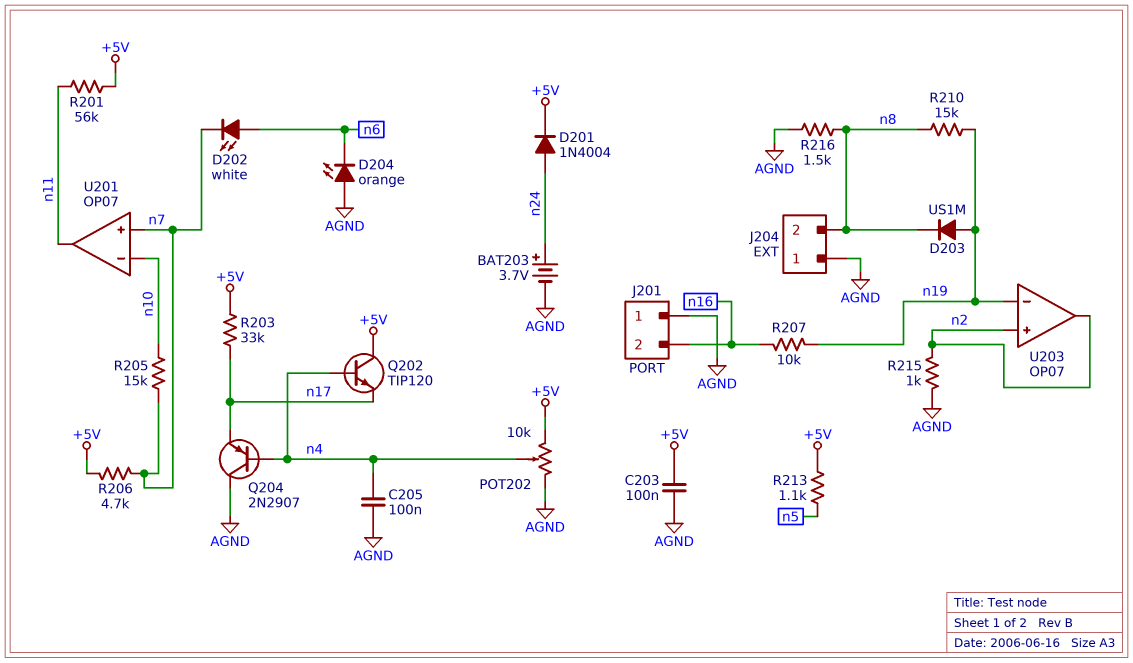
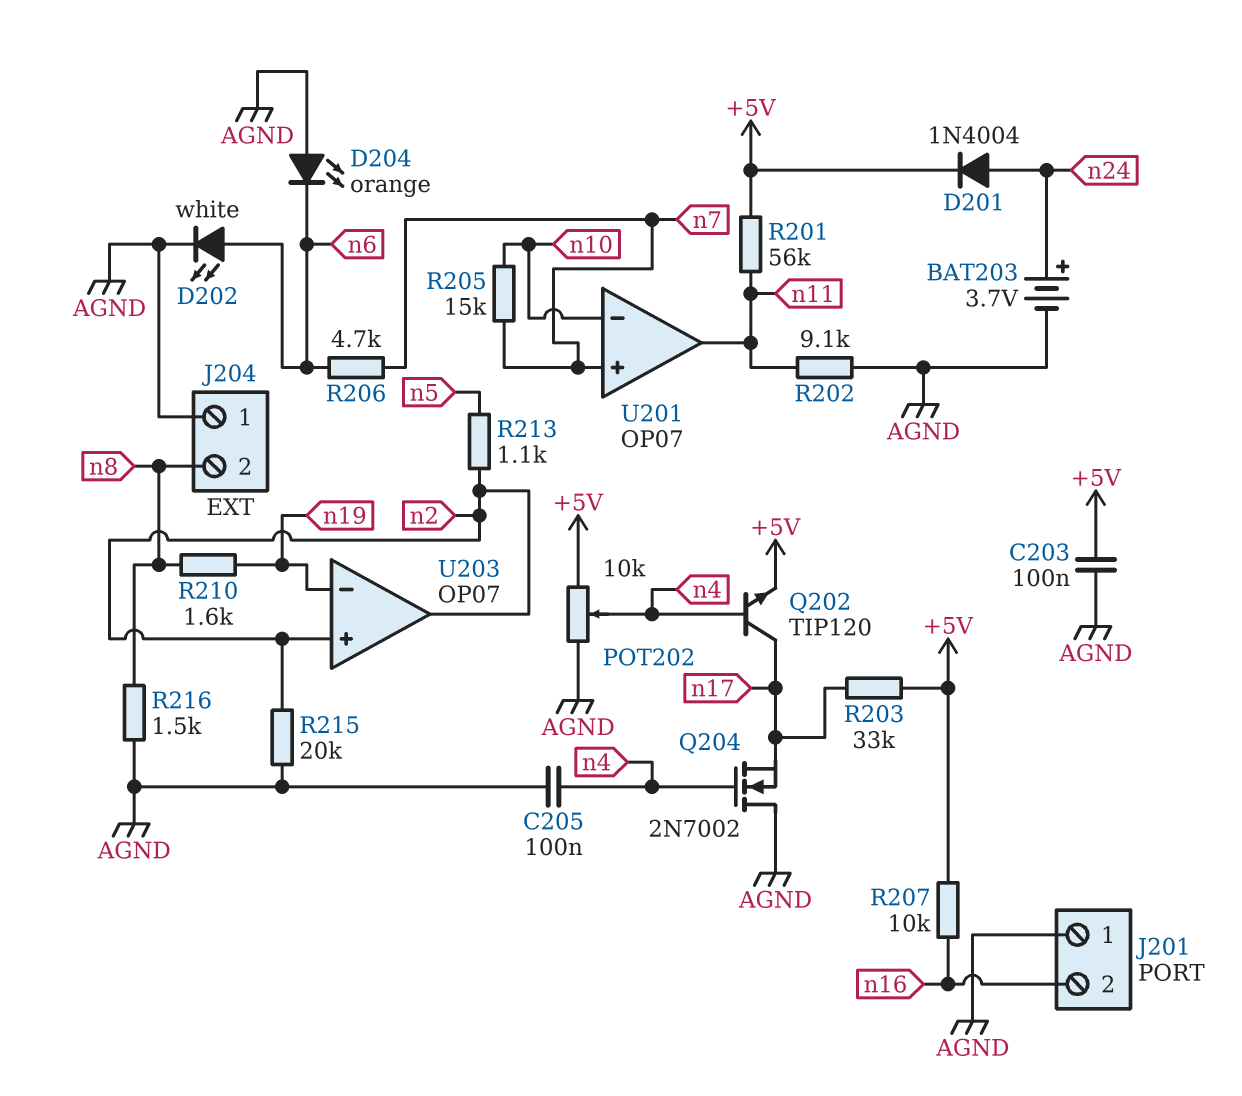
D202: LED white (A n6, K n7) -> LED white (A n6, K AGND)
D203: diode US1M (A n19, K n8) -> none
Q202: NPN TIP120 (B n4, C +5V, E n17) -> NPN TIP120 (B n4, C n17, E +5V)
Q204: PNP 2N2907 (B n4, C AGND, E n17) -> NMOS 2N7002 (G n4, D AGND, S n17)
R202: none -> 9.1k (AGND, n11)
R206: 4.7k (+5V, n7) -> 4.7k (n6, n7)
R207: 10k (n16, n19) -> 10k (+5V, n16)
R210: 15k (n8, n19) -> 1.6k (n8, n19)
R213: 1.1k (+5V, n5) -> 1.1k (n2, n5)
R215: 1k (AGND, n2) -> 20k (AGND, n2)

